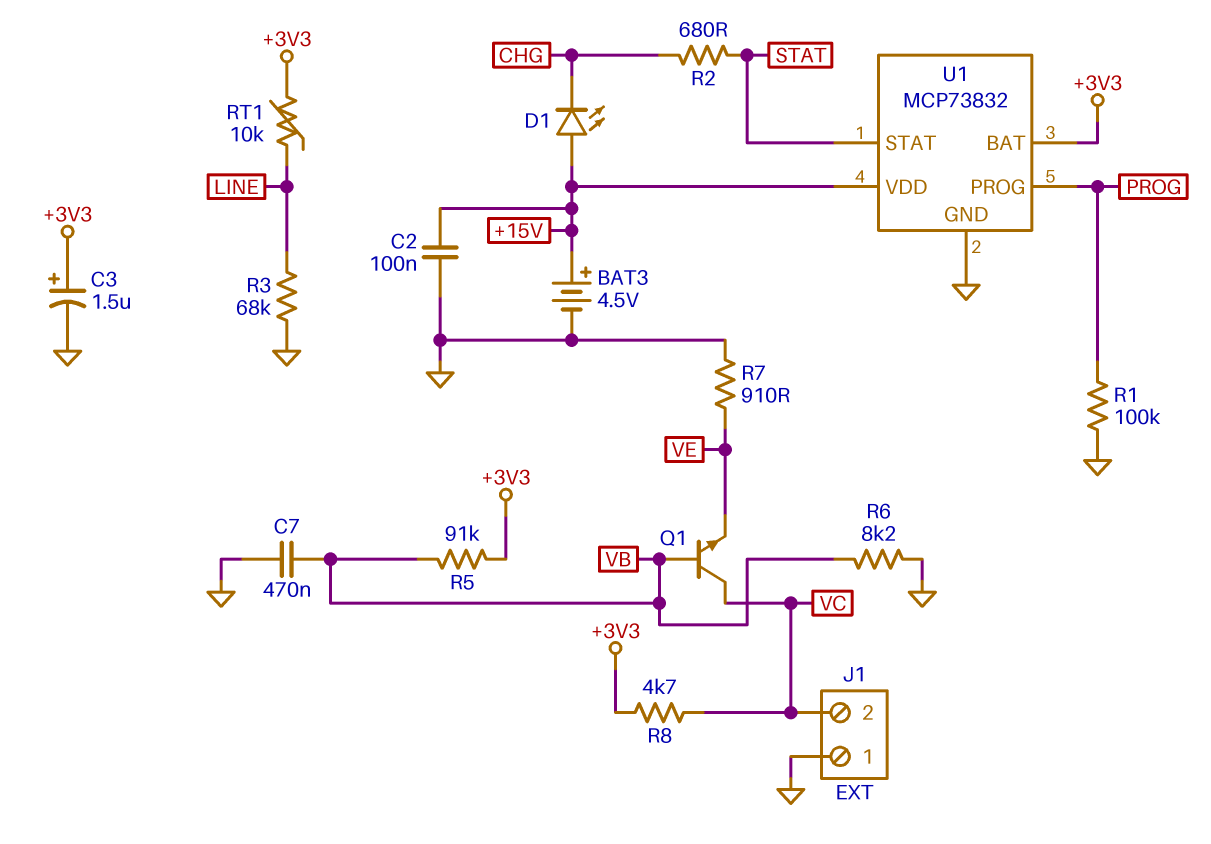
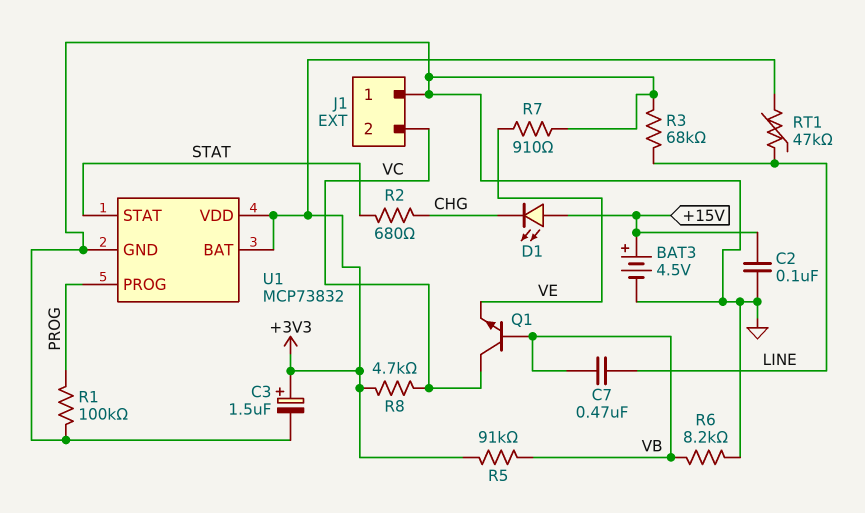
C7: 470nF (GND, VB) -> 470nF (LINE, VB)
RT1: 10k (+3V3, LINE) -> 47k (+3V3, LINE)
U1 pin VDD: +15V -> +3V3

